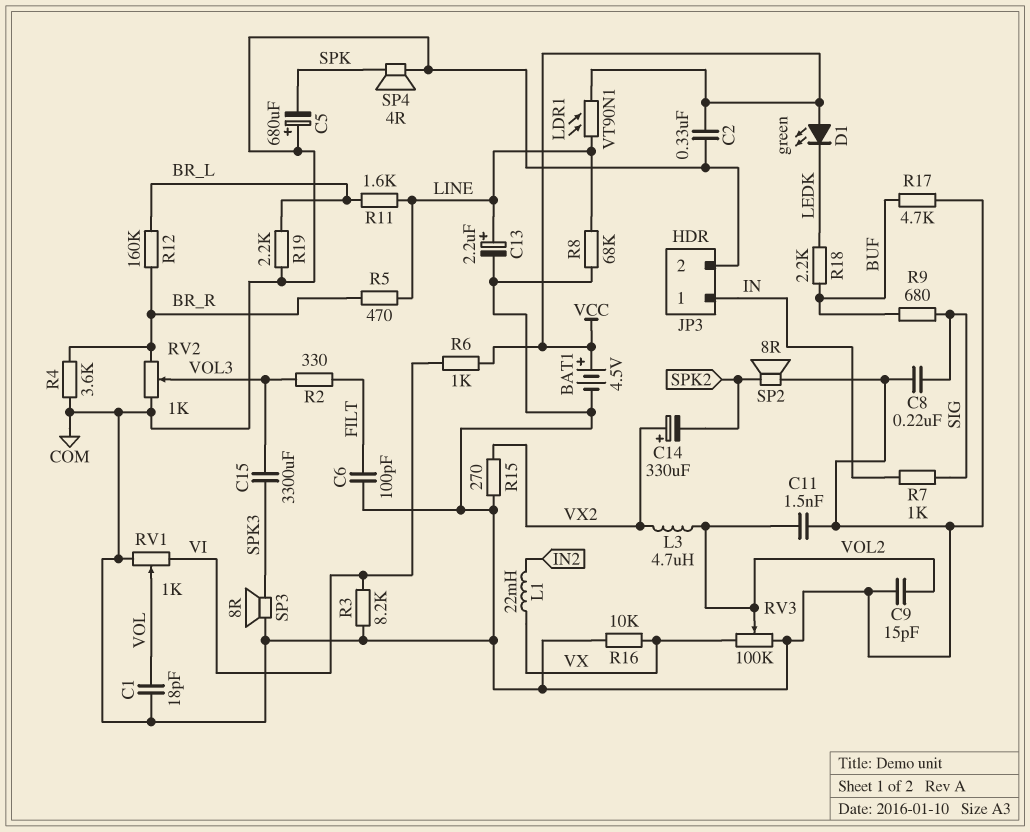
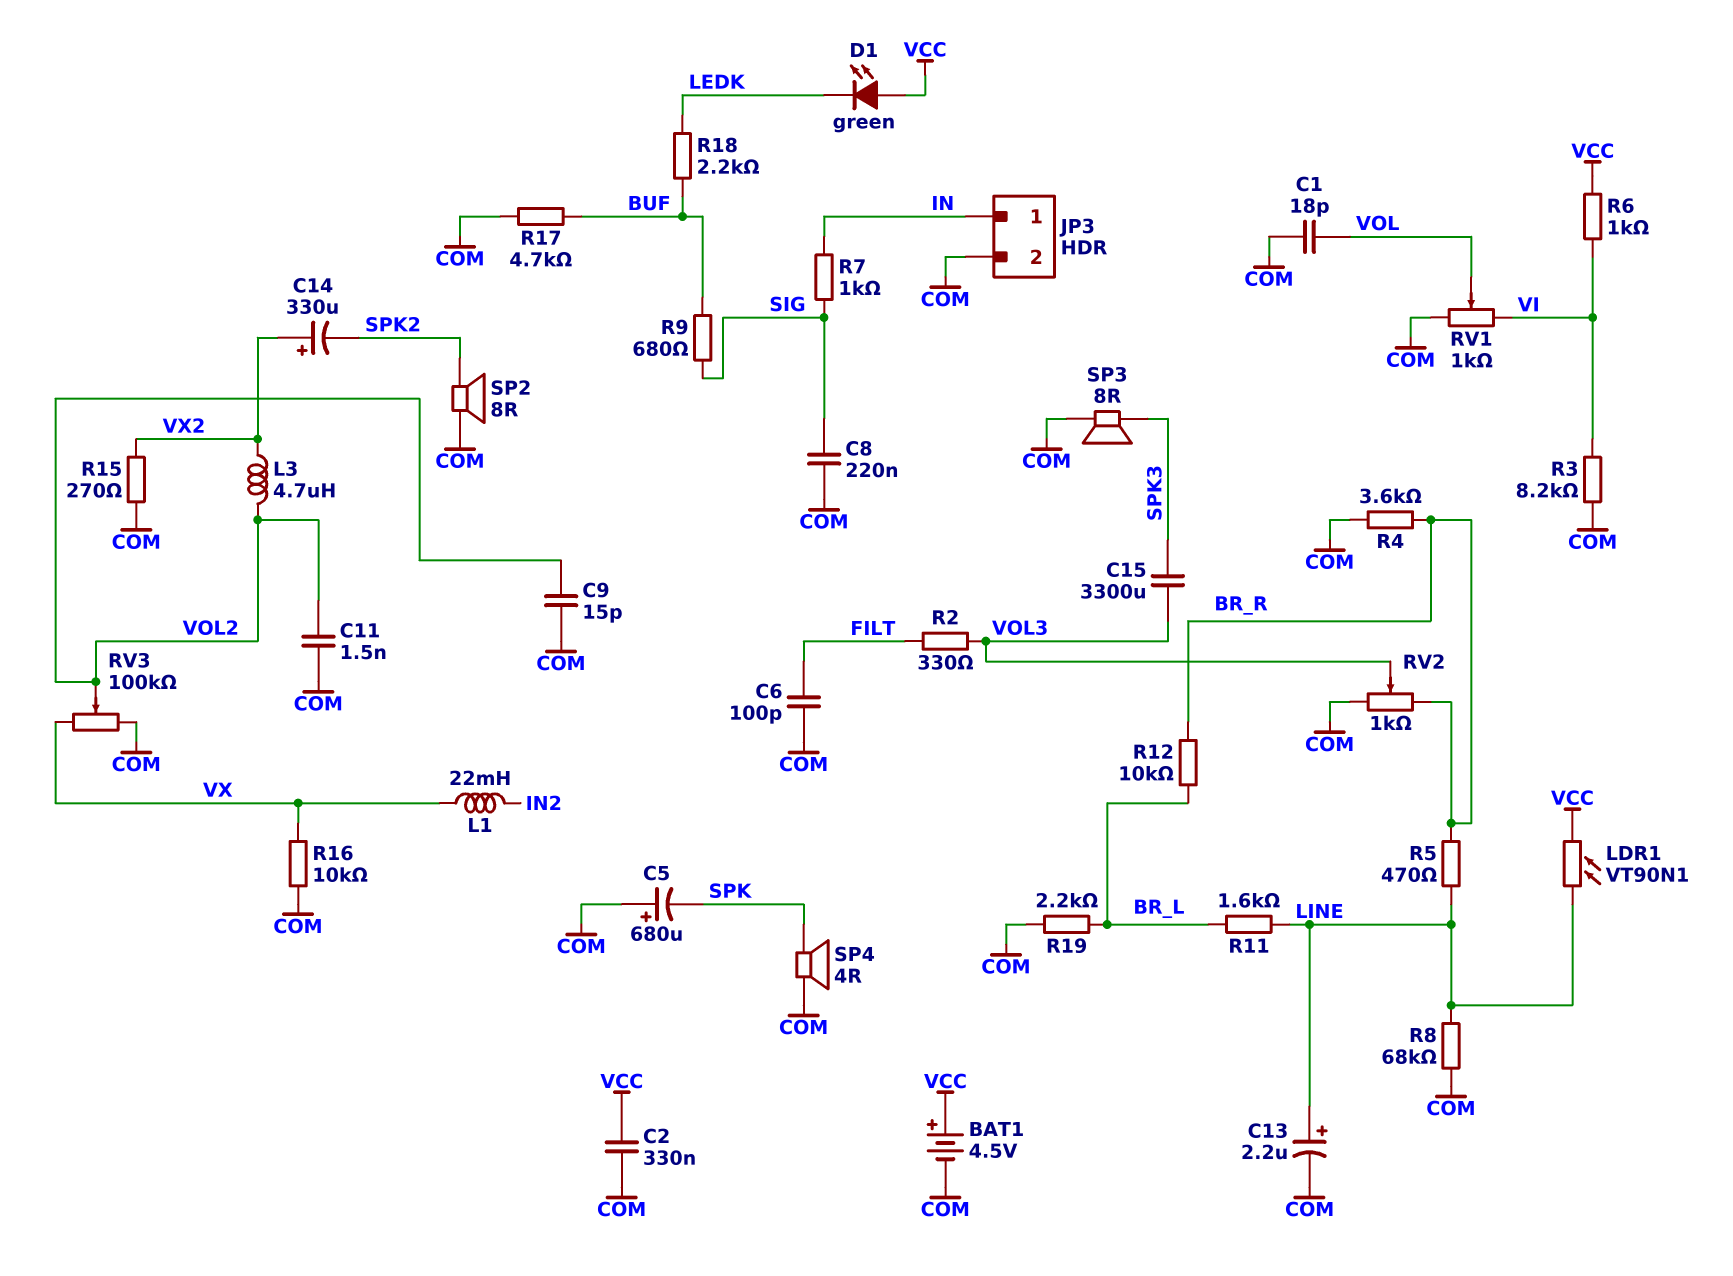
R12: 160k (BR_L, BR_R) -> 10k (BR_L, BR_R)

